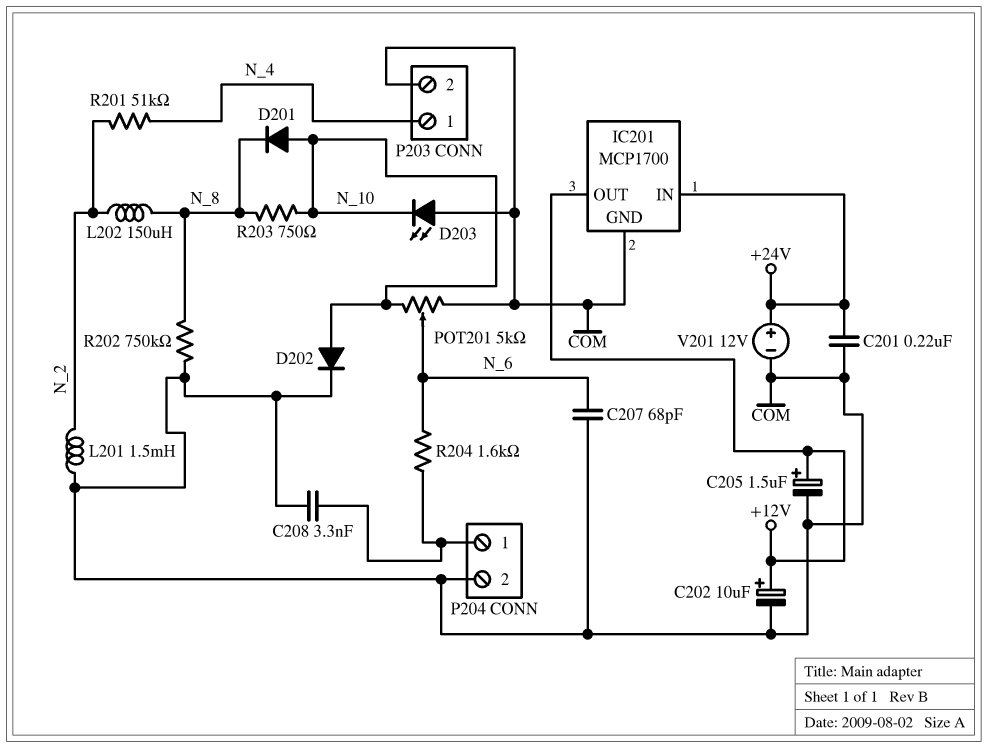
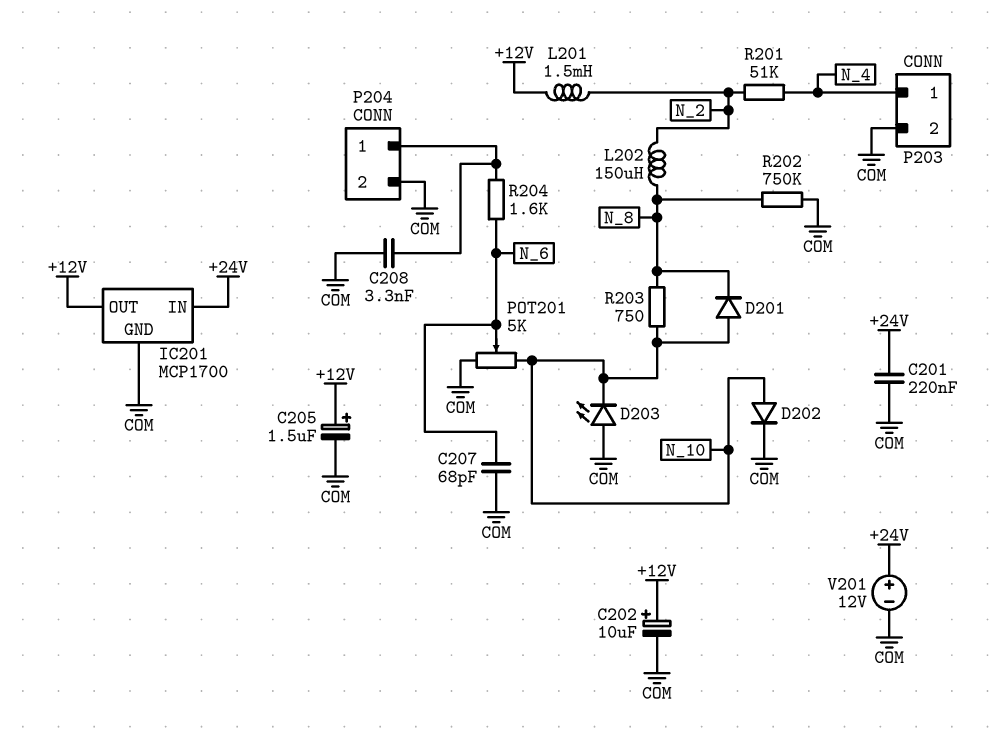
L201: 1.5mH (COM, N_2) -> 1.5mH (+12V, N_2)

